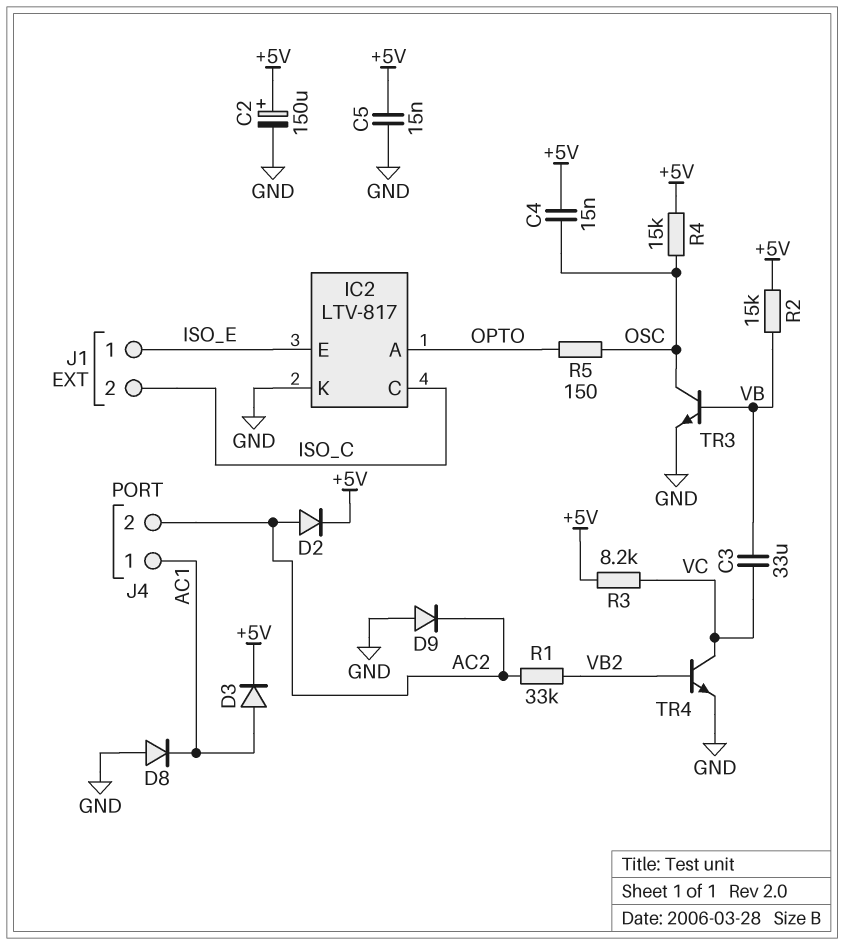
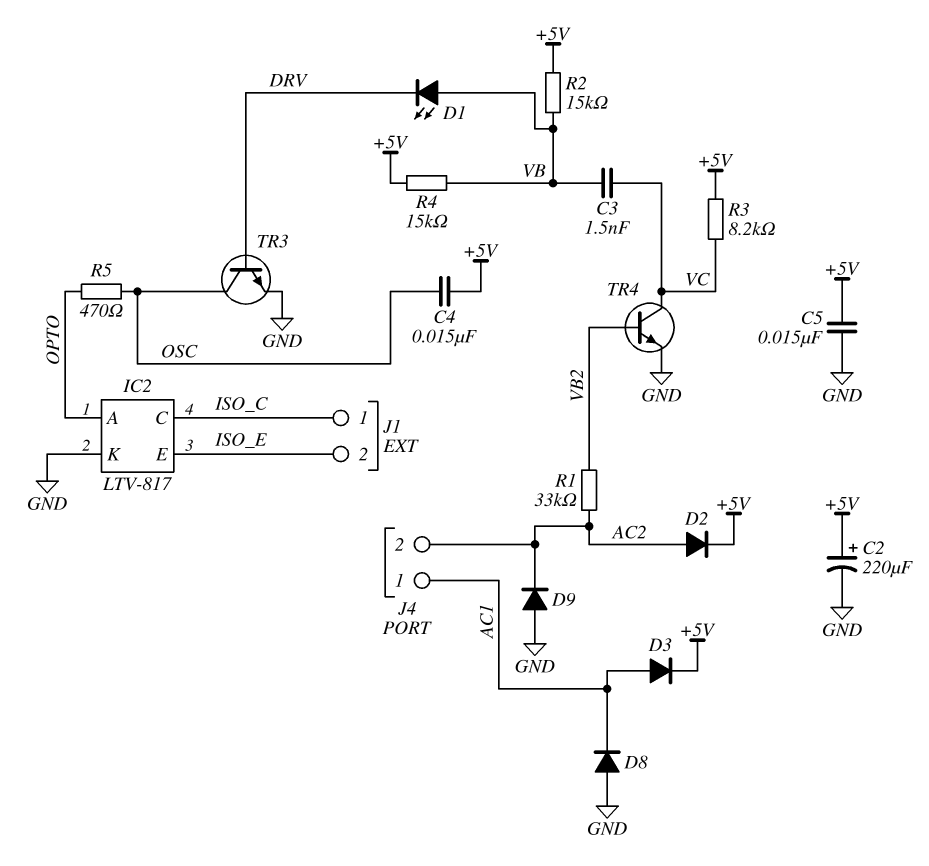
C2: 150uF (plus +5V, minus GND) -> 220uF (plus +5V, minus GND)
C3: 33uF (VB, VC) -> 1.5nF (VB, VC)
D1: none -> LED (A VB, K DRV)
J1 pin 1: ISO_E -> ISO_C
J1 pin 2: ISO_C -> ISO_E
R4: 15k (+5V, OSC) -> 15k (+5V, VB)
R5: 150 (OPTO, OSC) -> 470 (OPTO, OSC)
TR3: NPN (B VB, C OSC, E GND) -> NPN (B DRV, C OSC, E GND)

